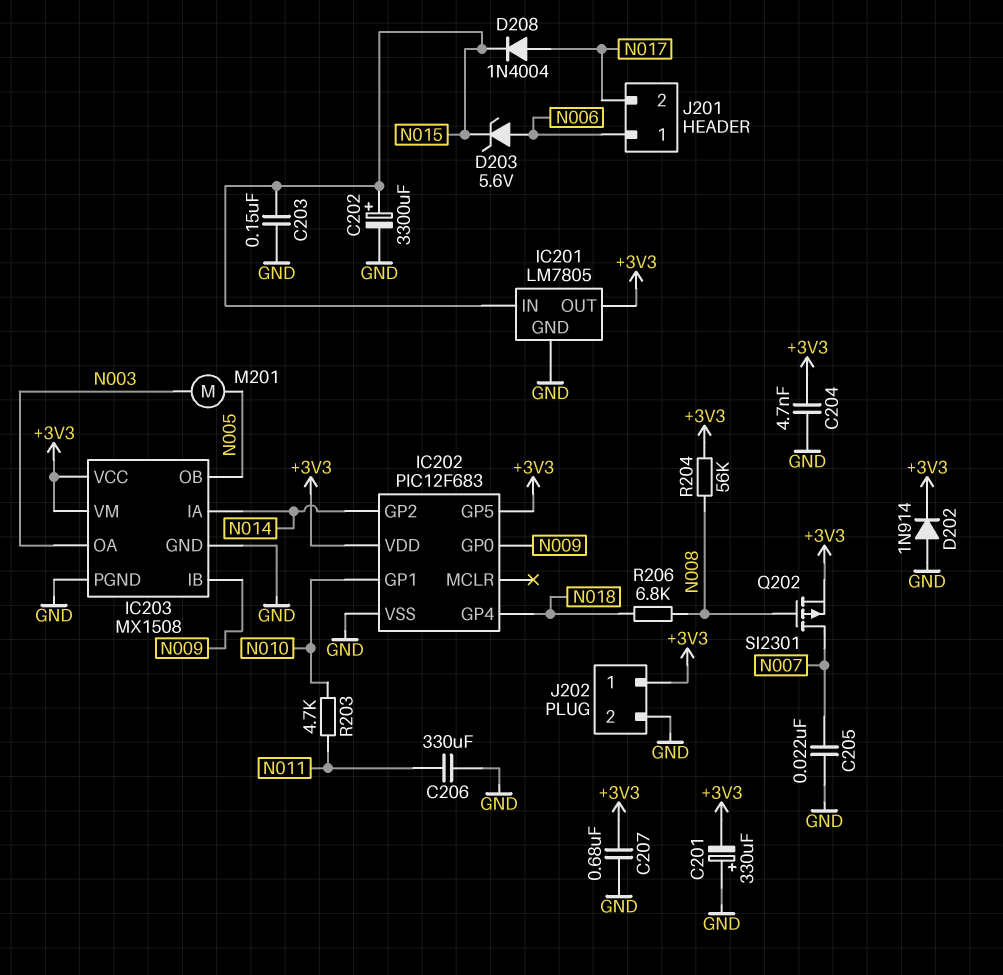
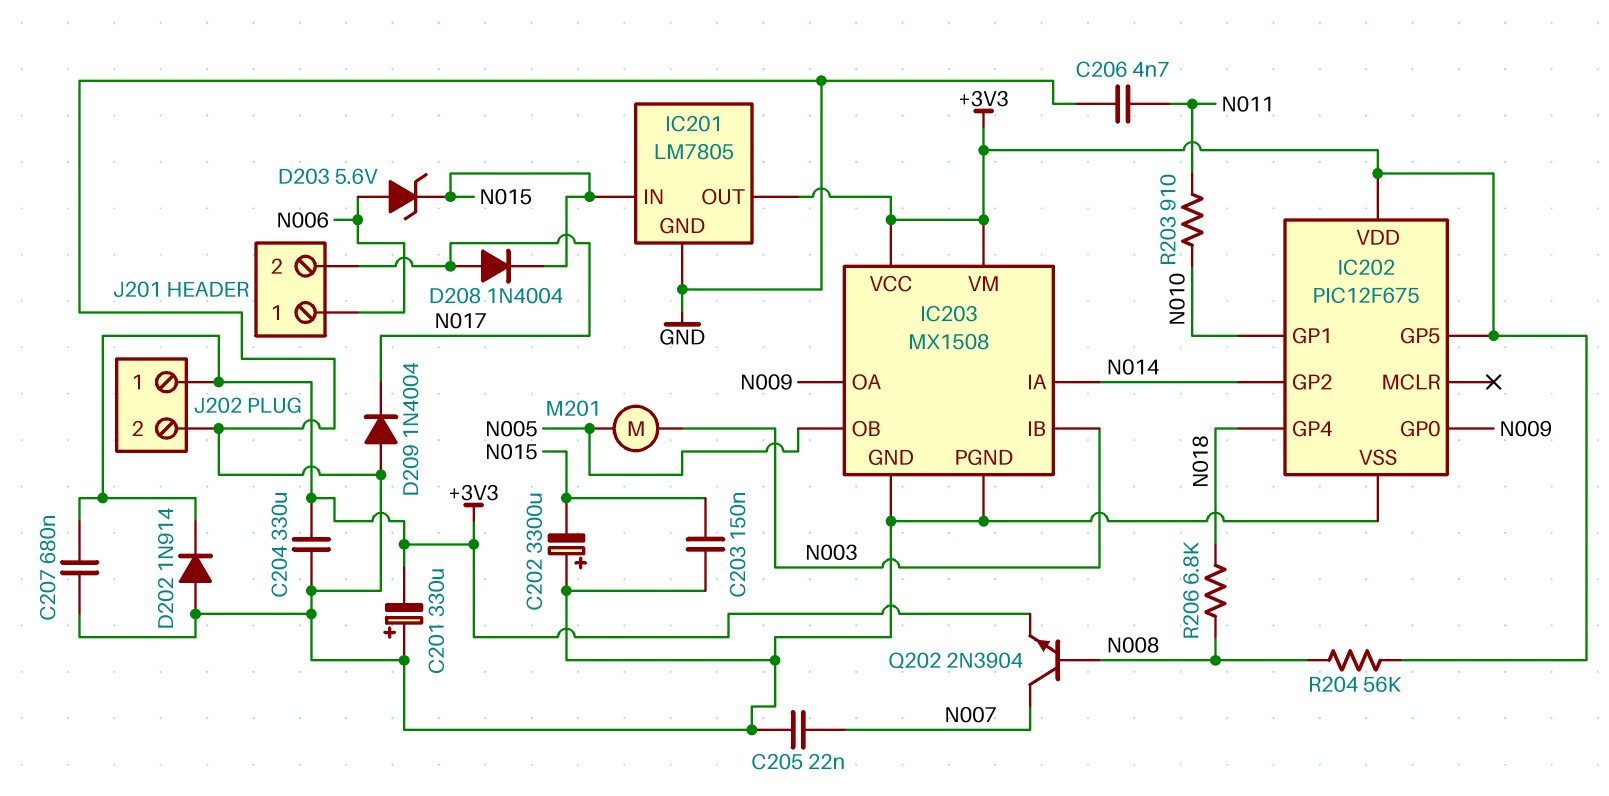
C202: 3300uF (plus N015, minus GND) -> 3300uF (plus GND, minus N015)
C204: 4.7nF (+3V3, GND) -> 330uF (+3V3, GND)
C206: 330uF (GND, N011) -> 4.7nF (GND, N011)
D209: none -> diode 1N4004 (A GND, K N017)
IC202: PIC12F683 -> PIC12F675
IC203 pin IB: N009 -> N003
IC203 pin OA: N003 -> N009
Q202: PMOS SI2301 (G N008, D N007, S +3V3) -> NPN 2N3904 (B N008, C N007, E +3V3)
R203: 4.7k (N010, N011) -> 910 (N010, N011)

